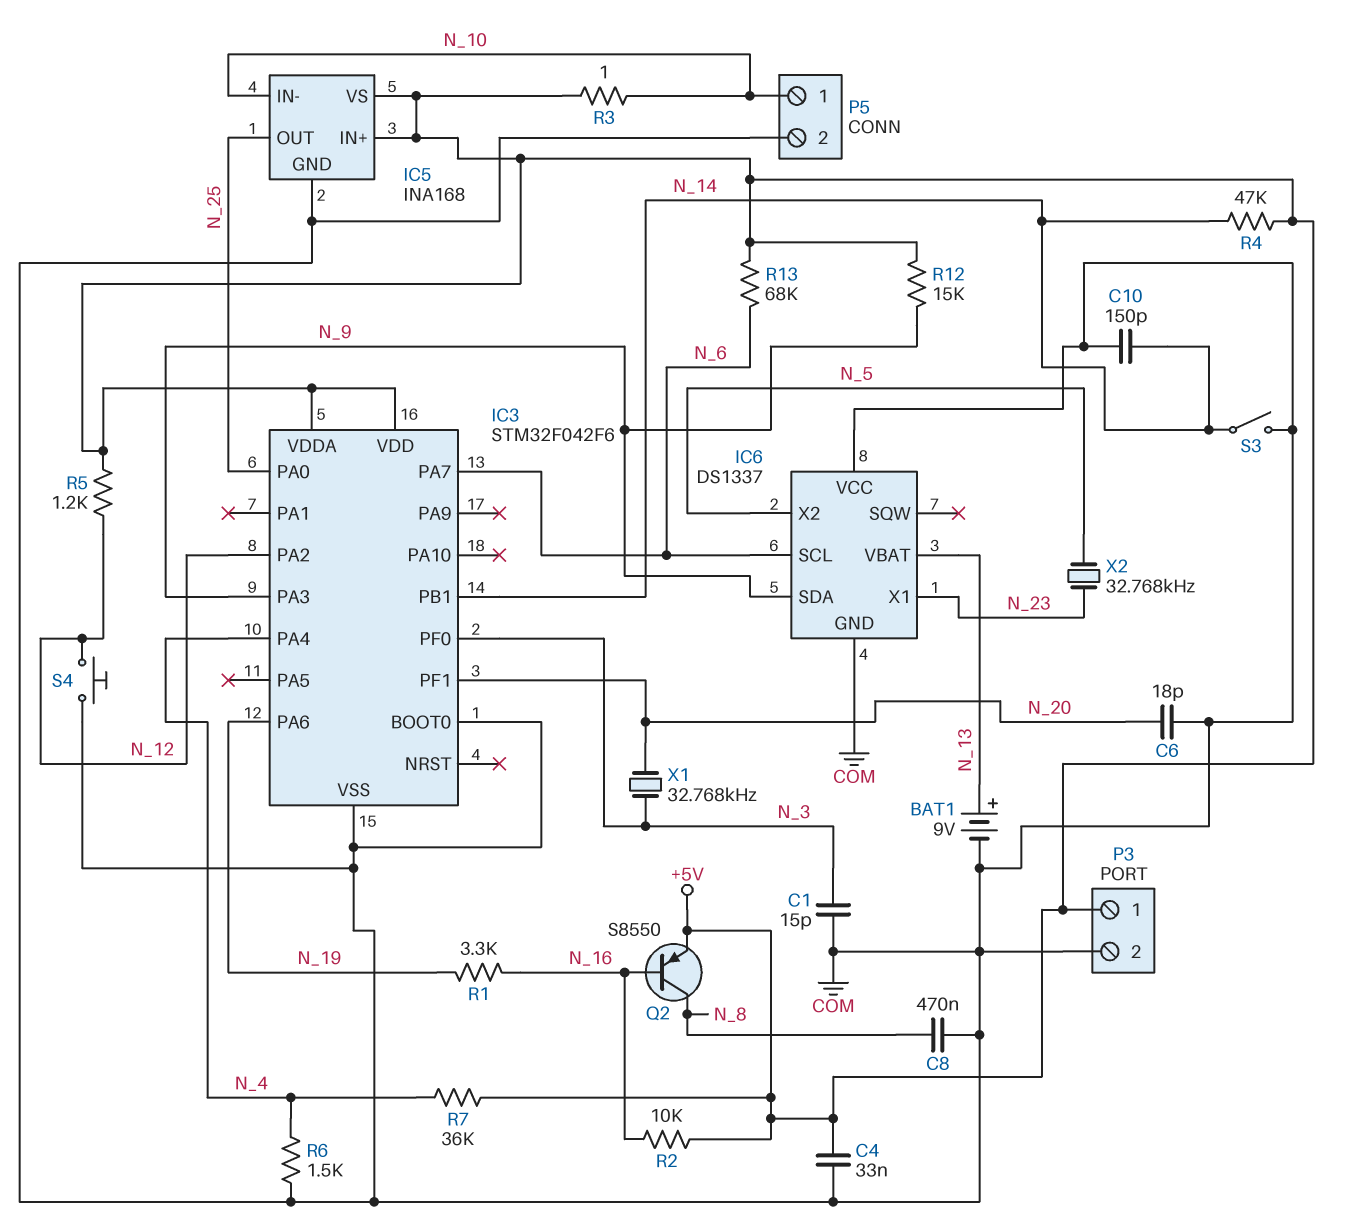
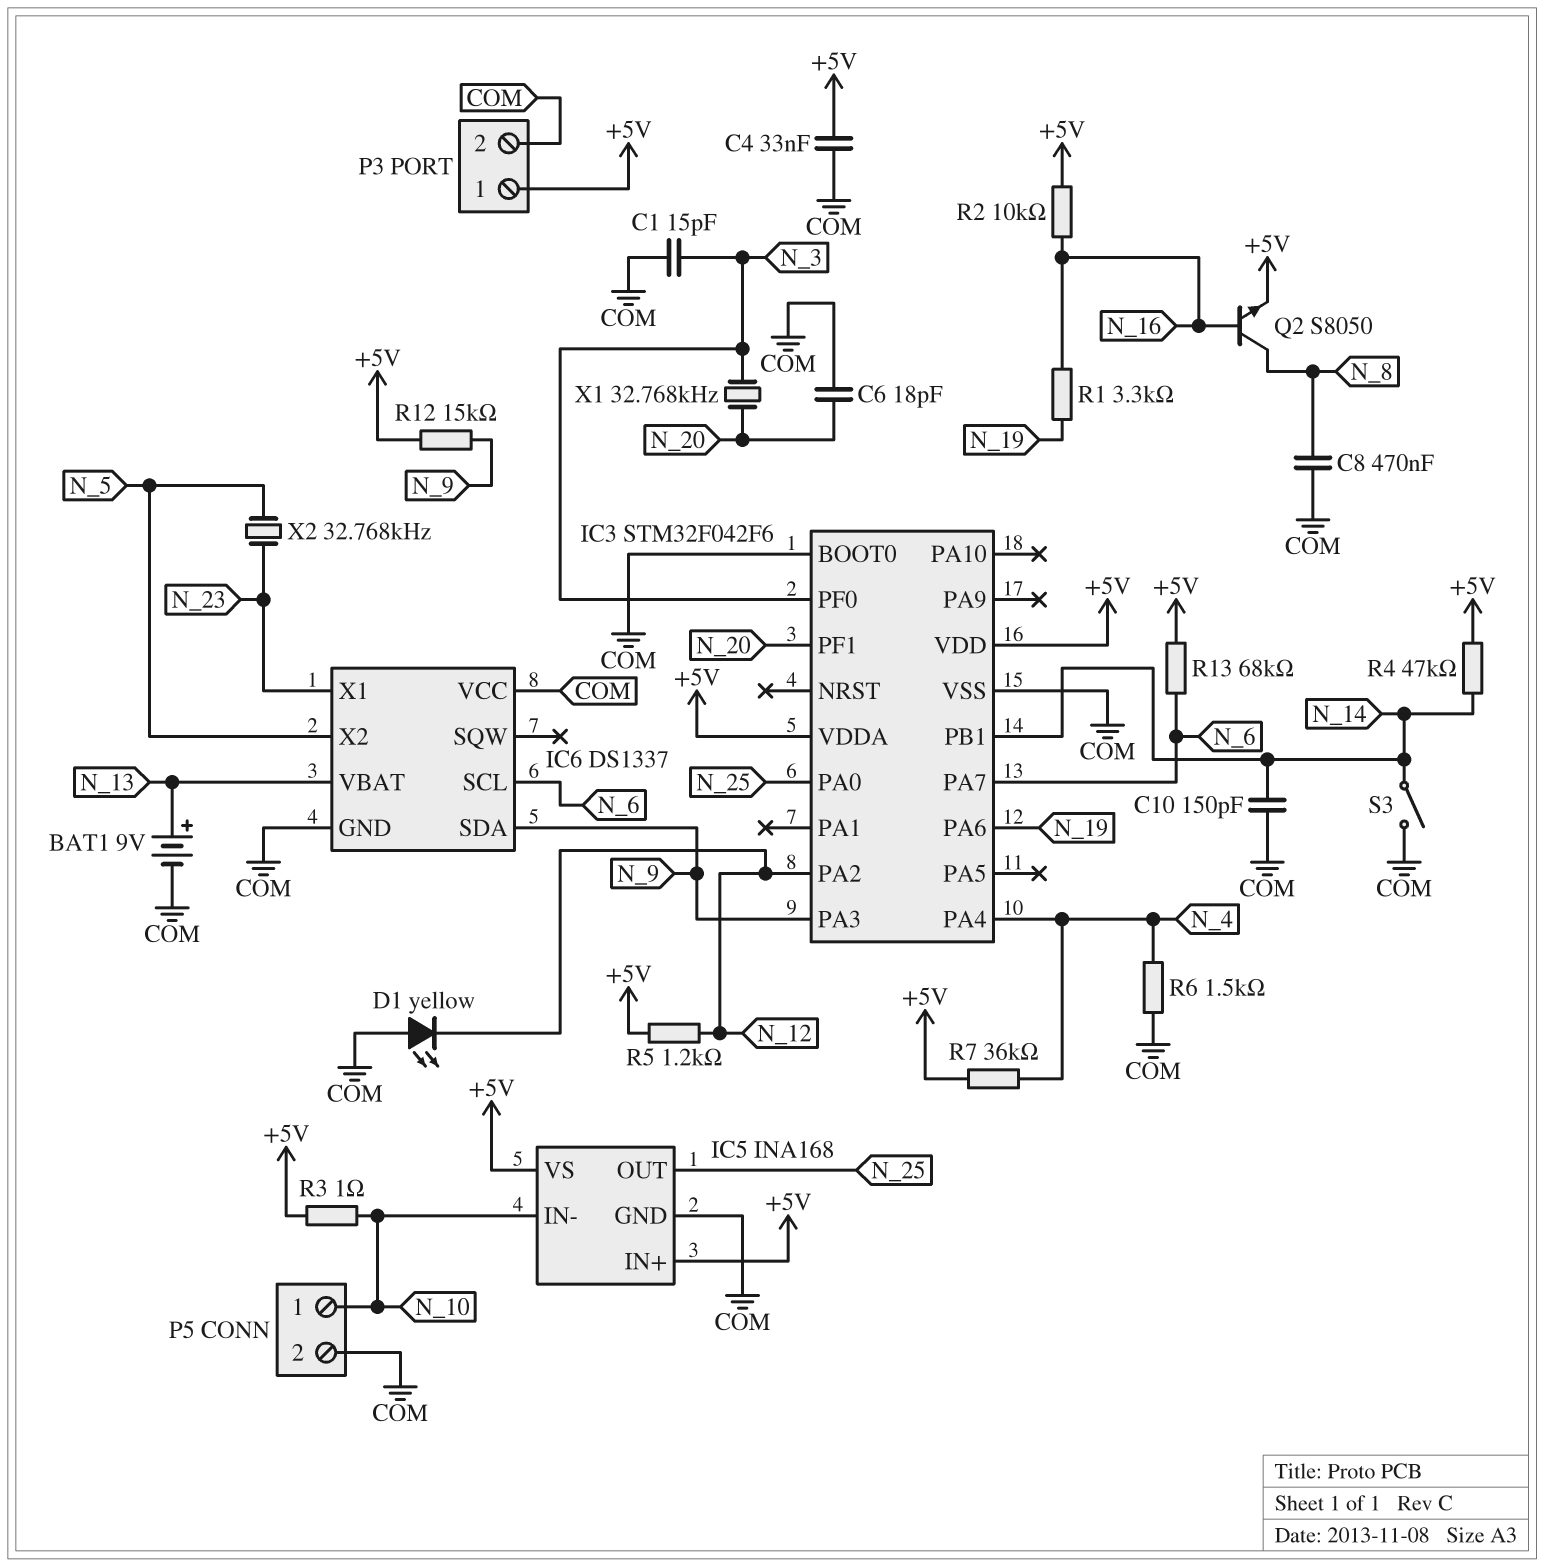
D1: none -> LED yellow (A COM, K N_12)
Q2: PNP S8550 (B N_16, C N_8, E +5V) -> NPN S8050 (B N_16, C N_8, E +5V)
S4: button (COM, N_12) -> none

